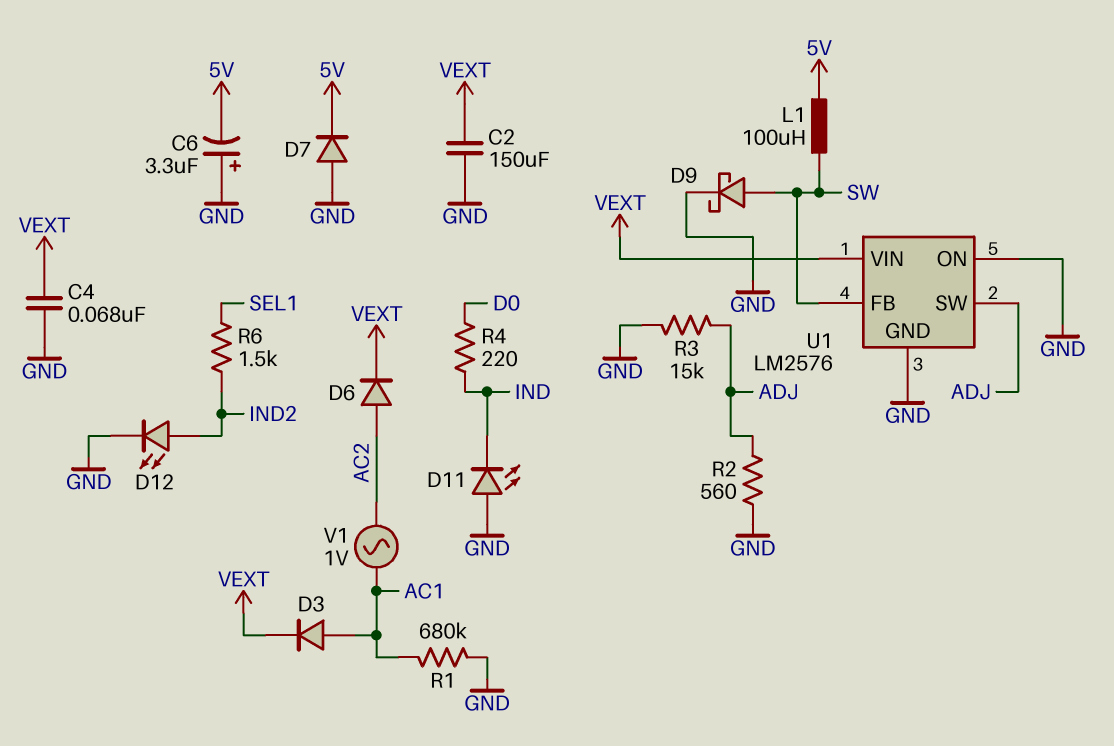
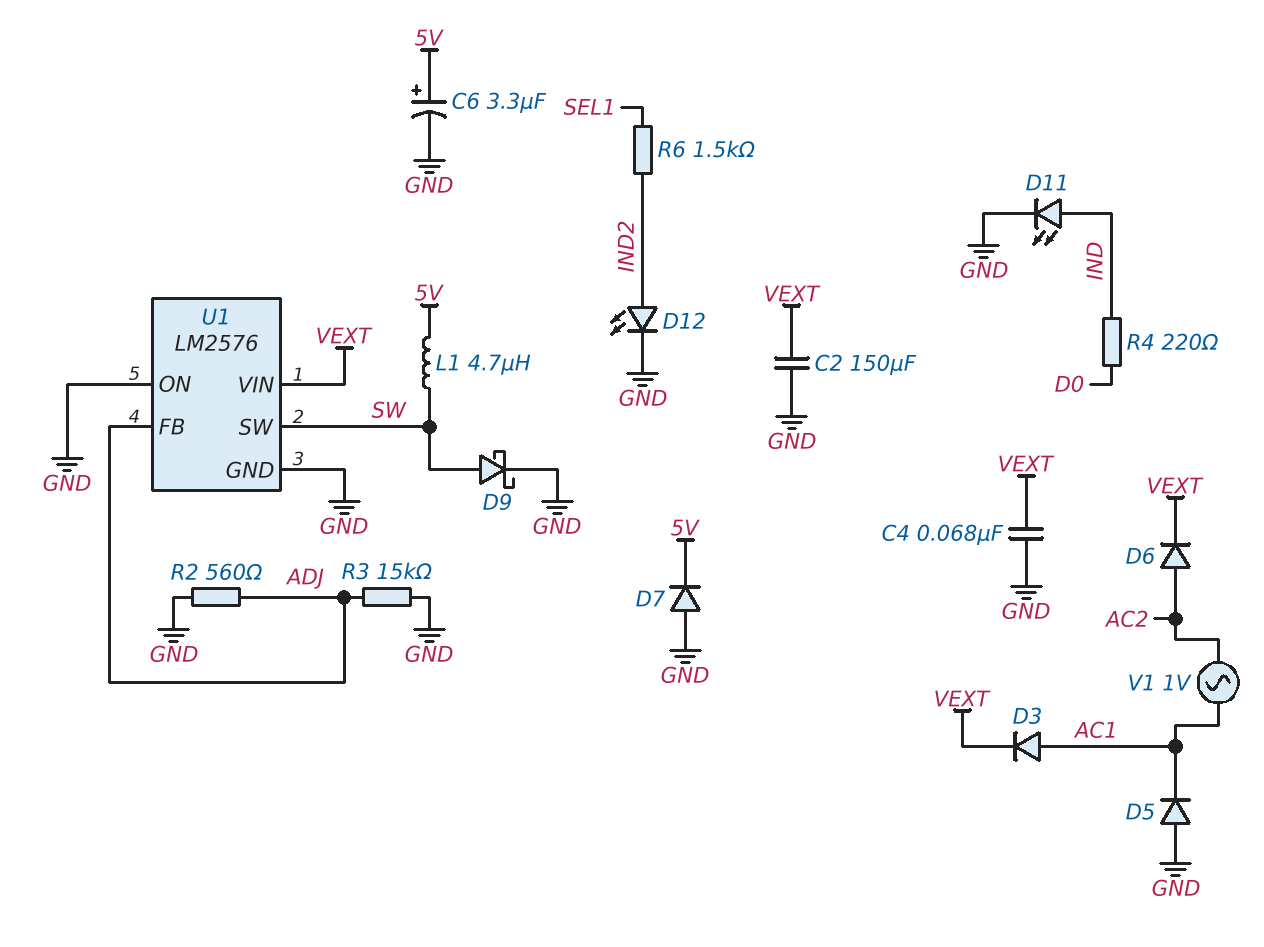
C6: 3.3uF (plus GND, minus 5V) -> 3.3uF (plus 5V, minus GND)
D5: none -> diode (A GND, K AC1)
D11: LED (A GND, K IND) -> LED (A IND, K GND)
L1: 100uH (5V, SW) -> 4.7uH (5V, SW)
R1: 680k (AC1, GND) -> none
U1 pin FB: SW -> ADJ
U1 pin SW: ADJ -> SW

